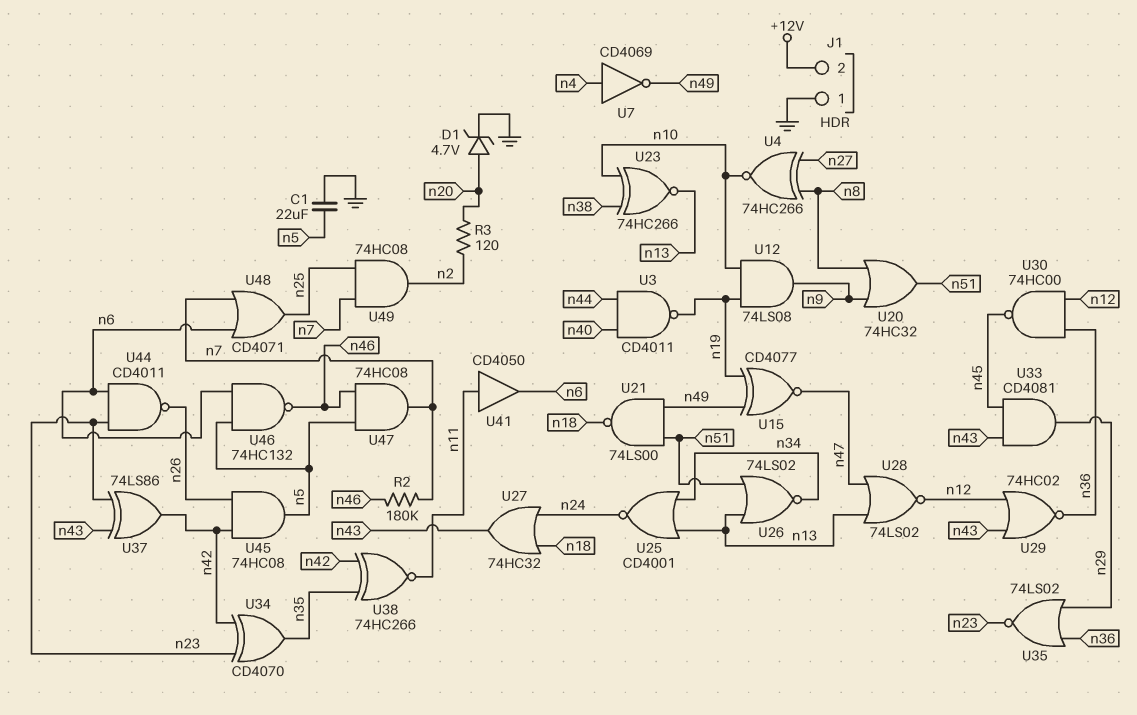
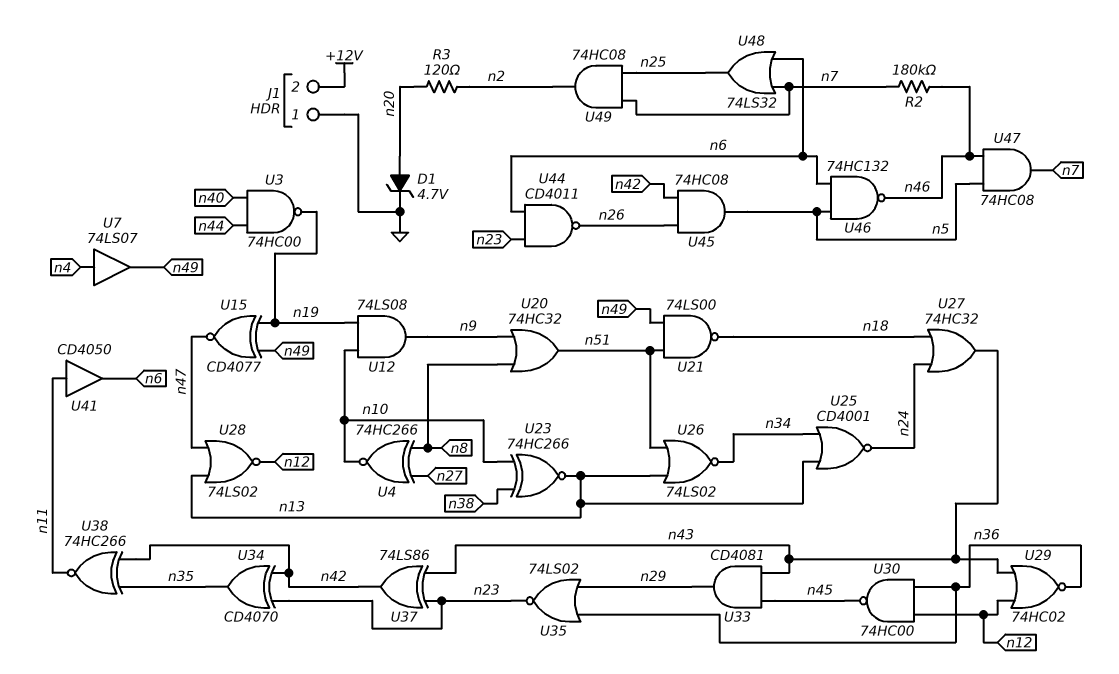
C1: 22uF (GND, n5) -> none
U3: NAND CD4011 (in n40, in n44, out n19) -> NAND 74HC00 (in n40, in n44, out n19)
U7: NOT CD4069 (in n4, out n49) -> buffer 74LS07 (in n4, out n49)
U48: OR CD4071 (in n6, in n7, out n25) -> OR 74LS32 (in n6, in n7, out n25)

